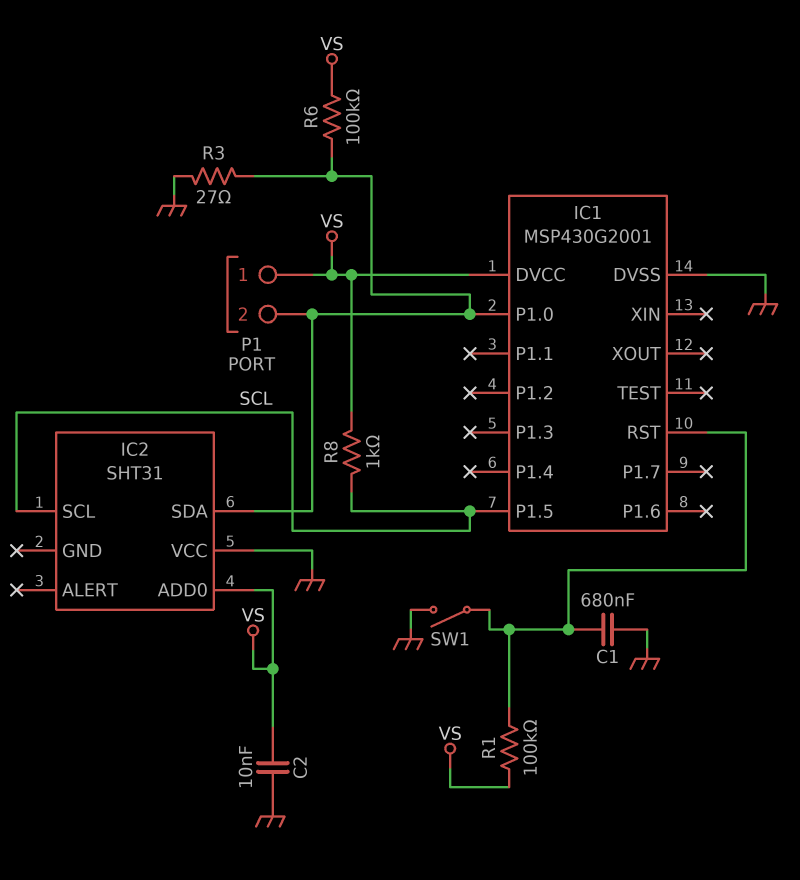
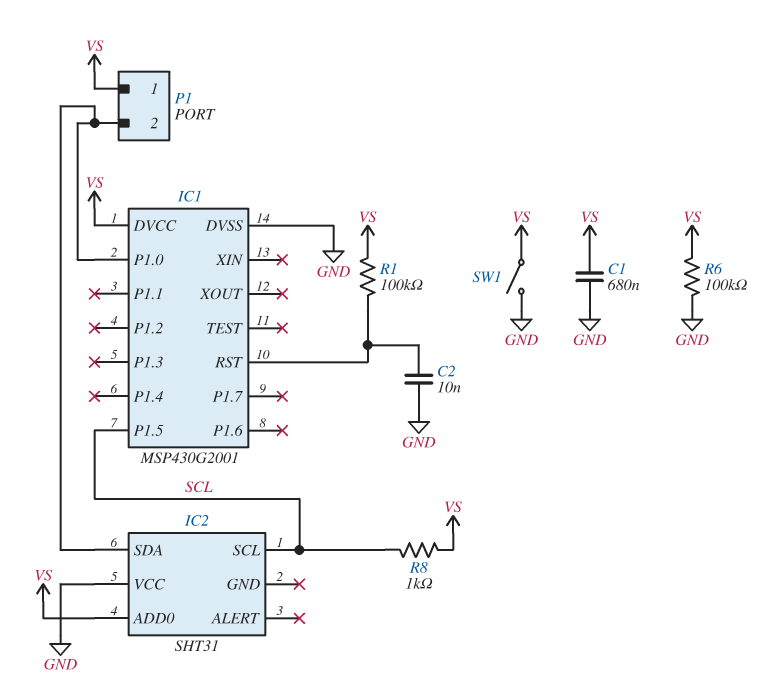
C1: 680nF (GND, IC1/RST) -> 680nF (GND, VS)
C2: 10nF (GND, VS) -> 10nF (GND, IC1/RST)
R3: 27 (GND, IC1/P1.0) -> none
R6: 100k (IC1/P1.0, VS) -> 100k (GND, VS)
SW1: switch (GND, IC1/RST) -> switch (GND, VS)

